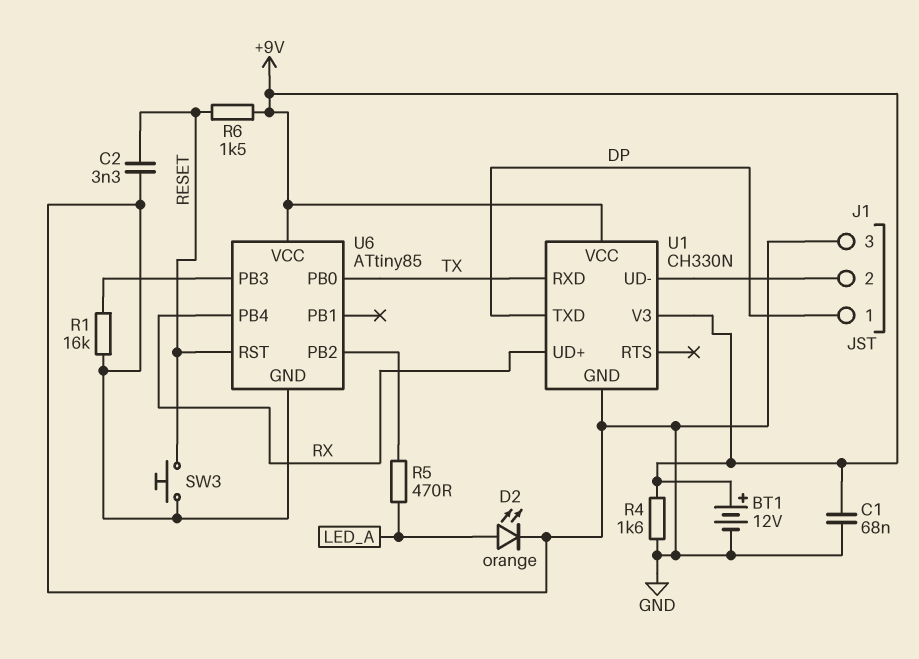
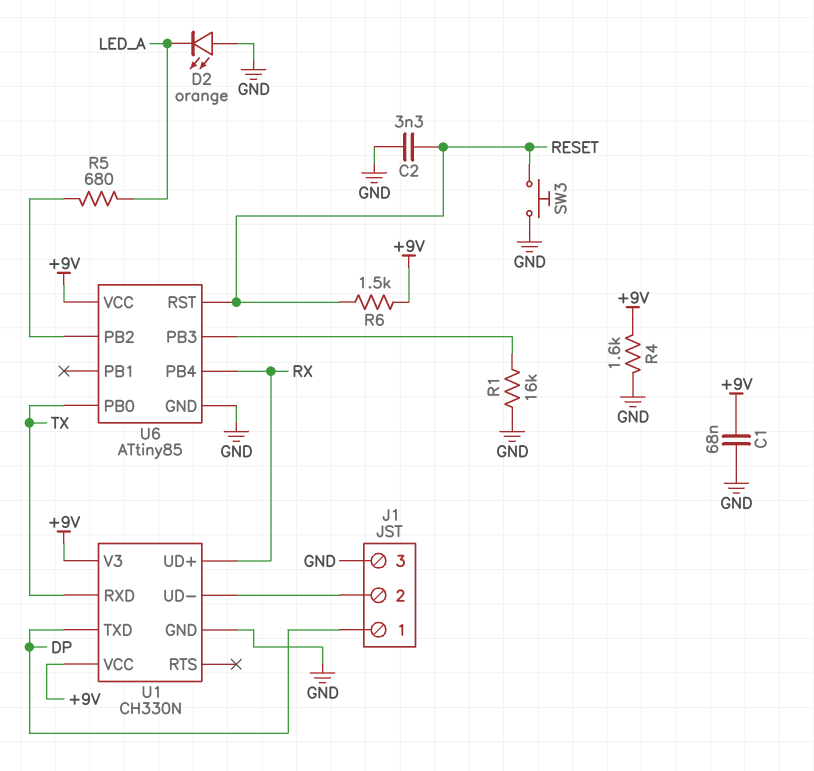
BT1: 12V (plus +9V, minus GND) -> none
D2: LED orange (A LED_A, K GND) -> LED orange (A GND, K LED_A)
R5: 470 (LED_A, U6/PB2) -> 680 (LED_A, U6/PB2)

